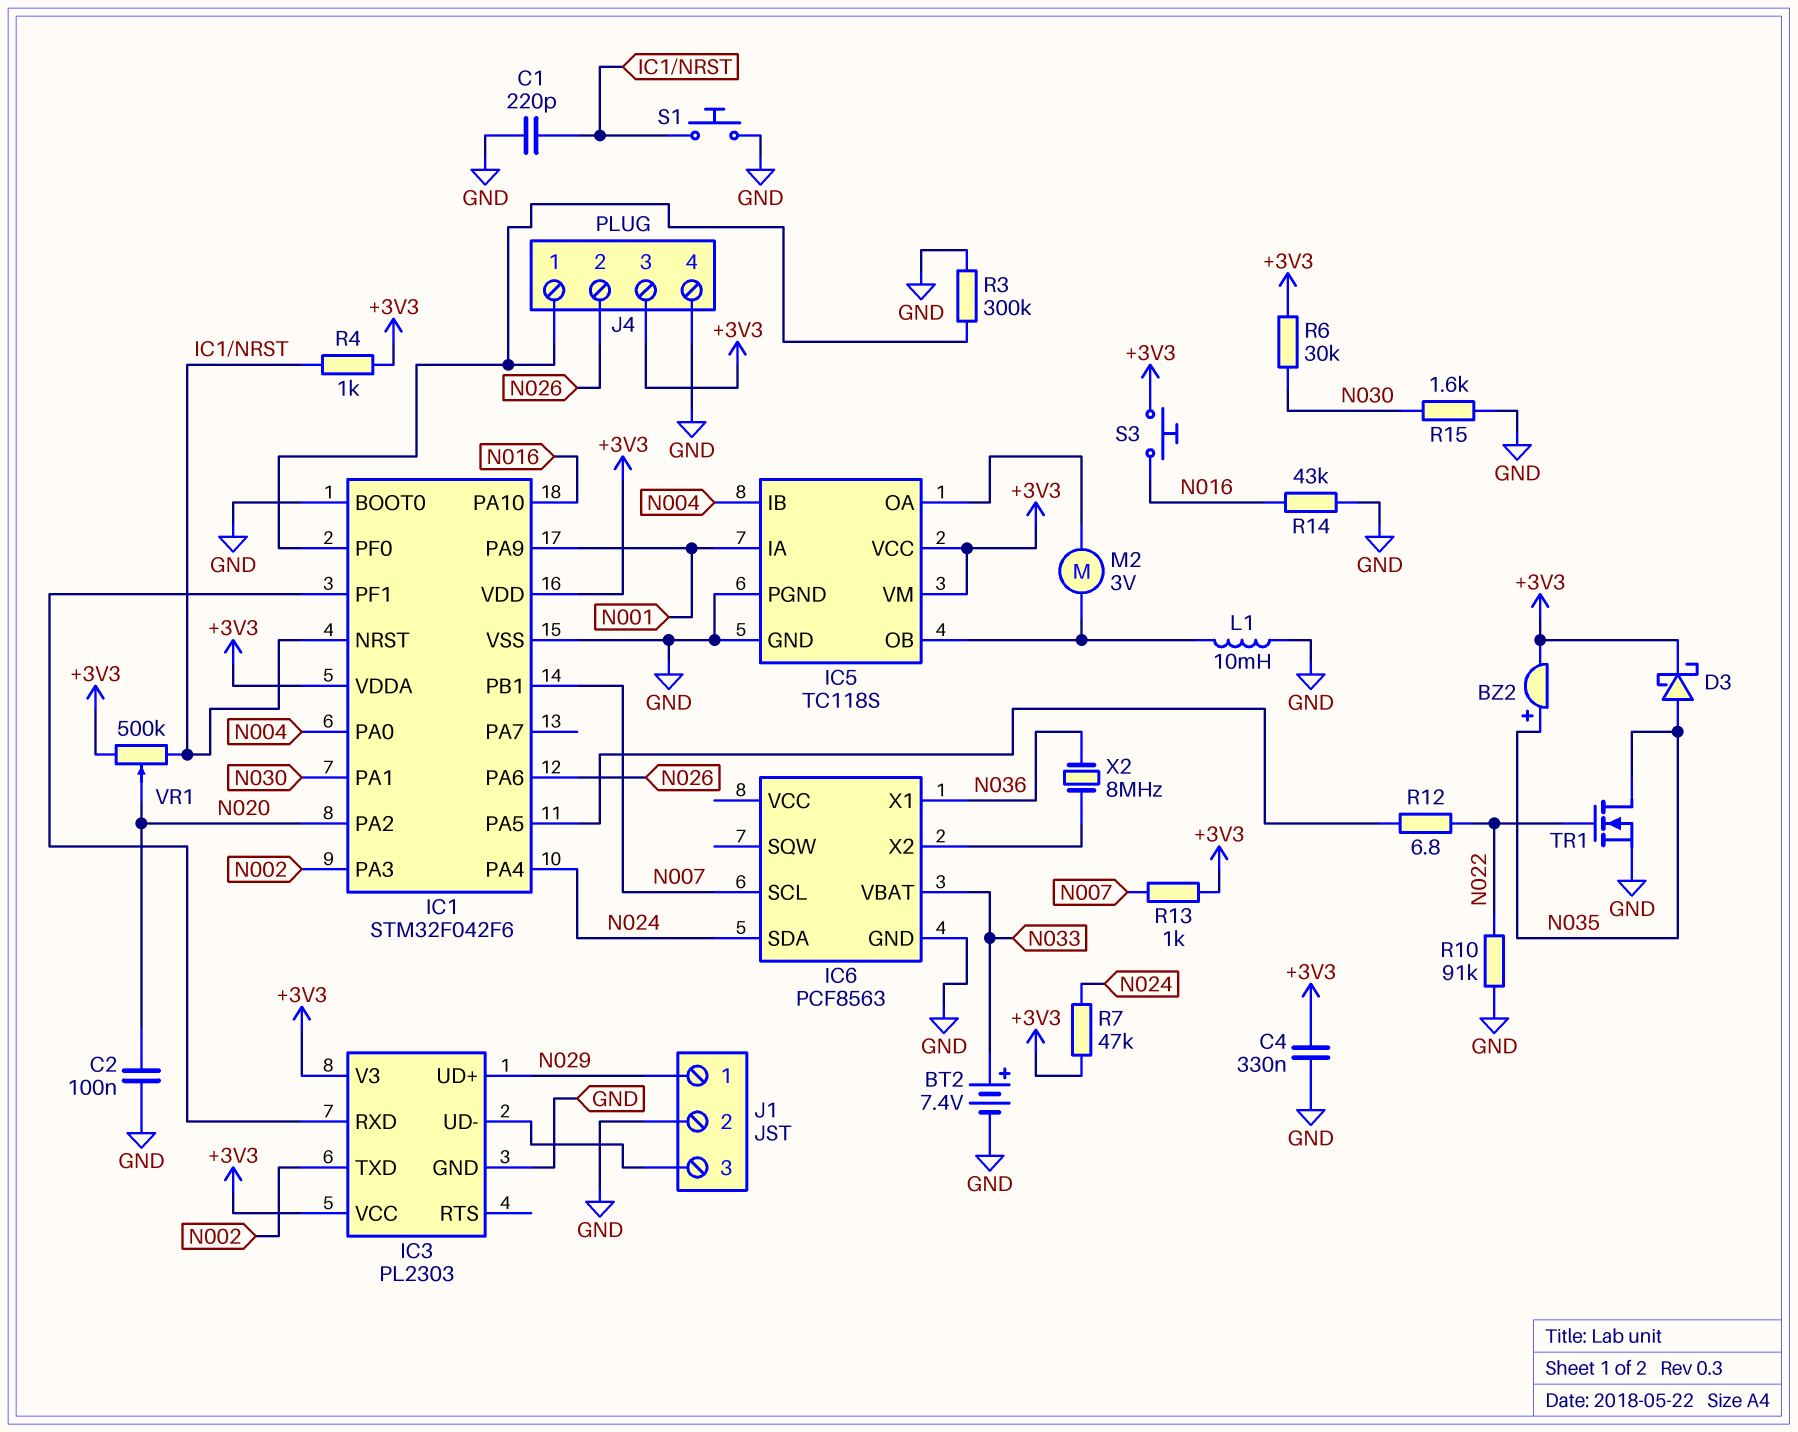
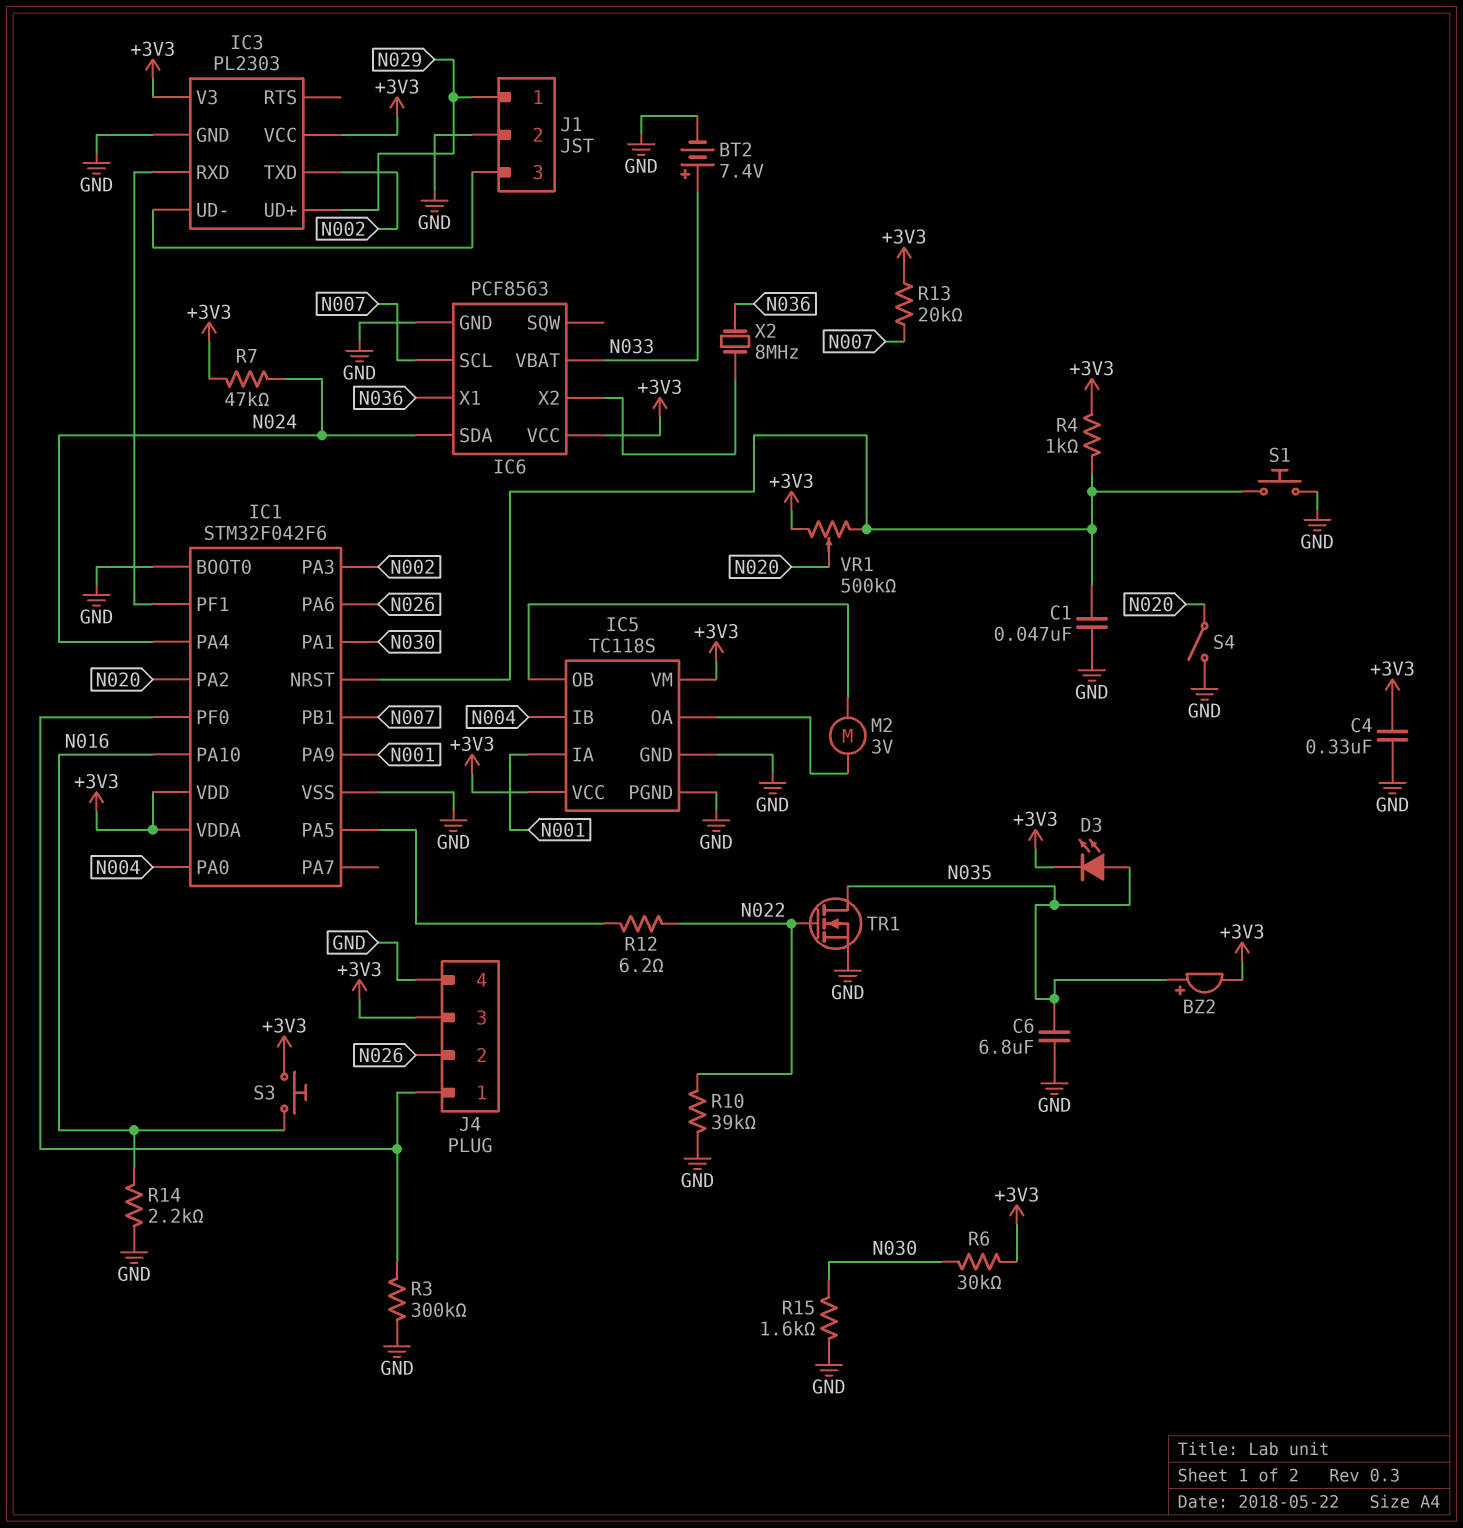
C1: 220pF (GND, IC1/NRST) -> 47nF (GND, IC1/NRST)
C2: 100nF (GND, N020) -> none
C6: none -> 6.8uF (GND, N035)
D3: schottky (A N035, K +3V3) -> LED (A N035, K +3V3)
IC6 pin VCC: none -> +3V3
L1: 10mH (GND, IC5/OB) -> none
R10: 91k (GND, N022) -> 39k (GND, N022)
R12: 6.8 (IC1/PA5, N022) -> 6.2 (IC1/PA5, N022)
R13: 1k (+3V3, N007) -> 20k (+3V3, N007)
R14: 43k (GND, N016) -> 2.2k (GND, N016)
S4: none -> switch (GND, N020)

